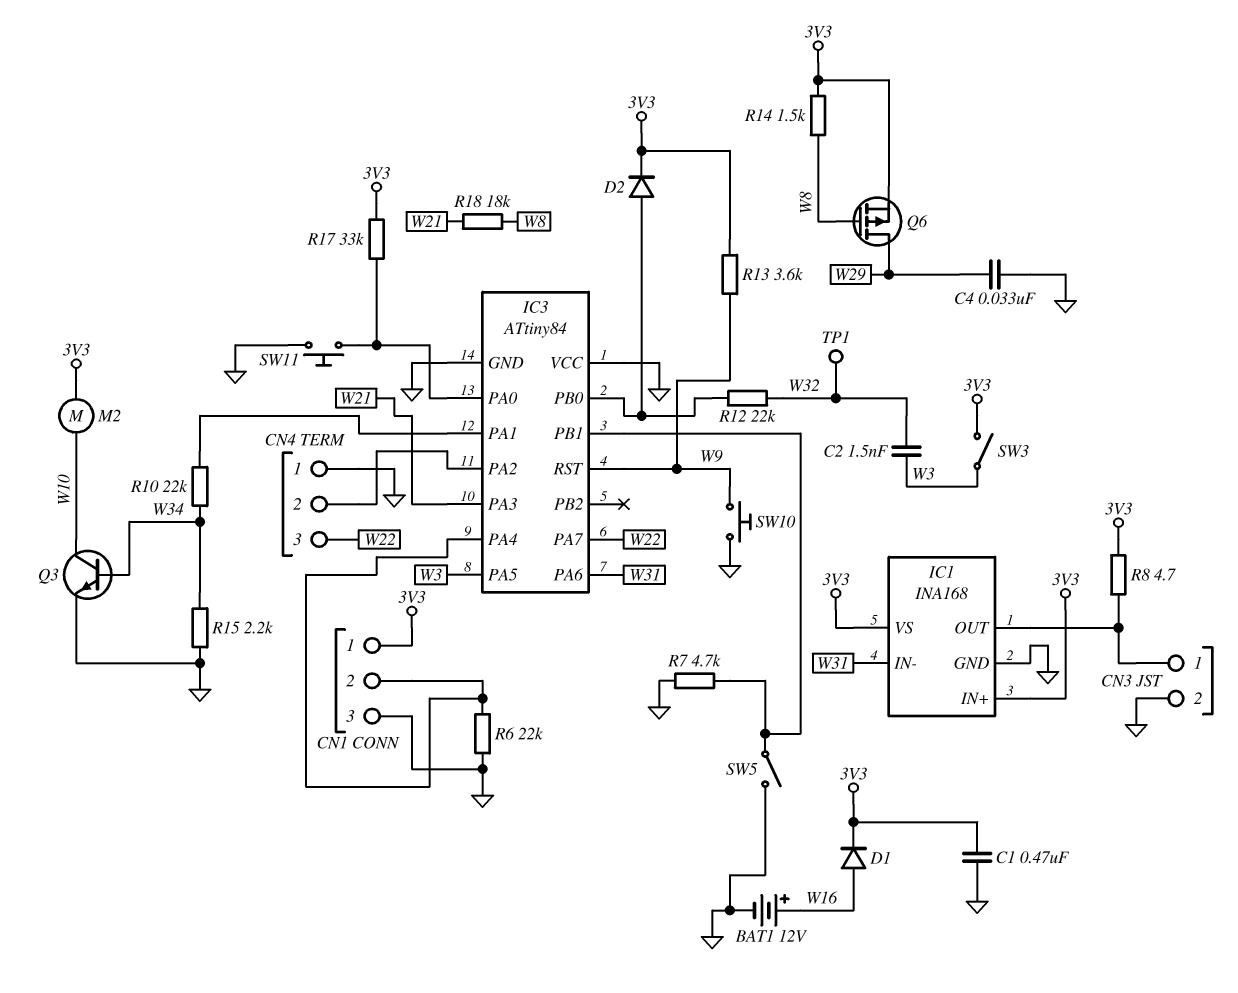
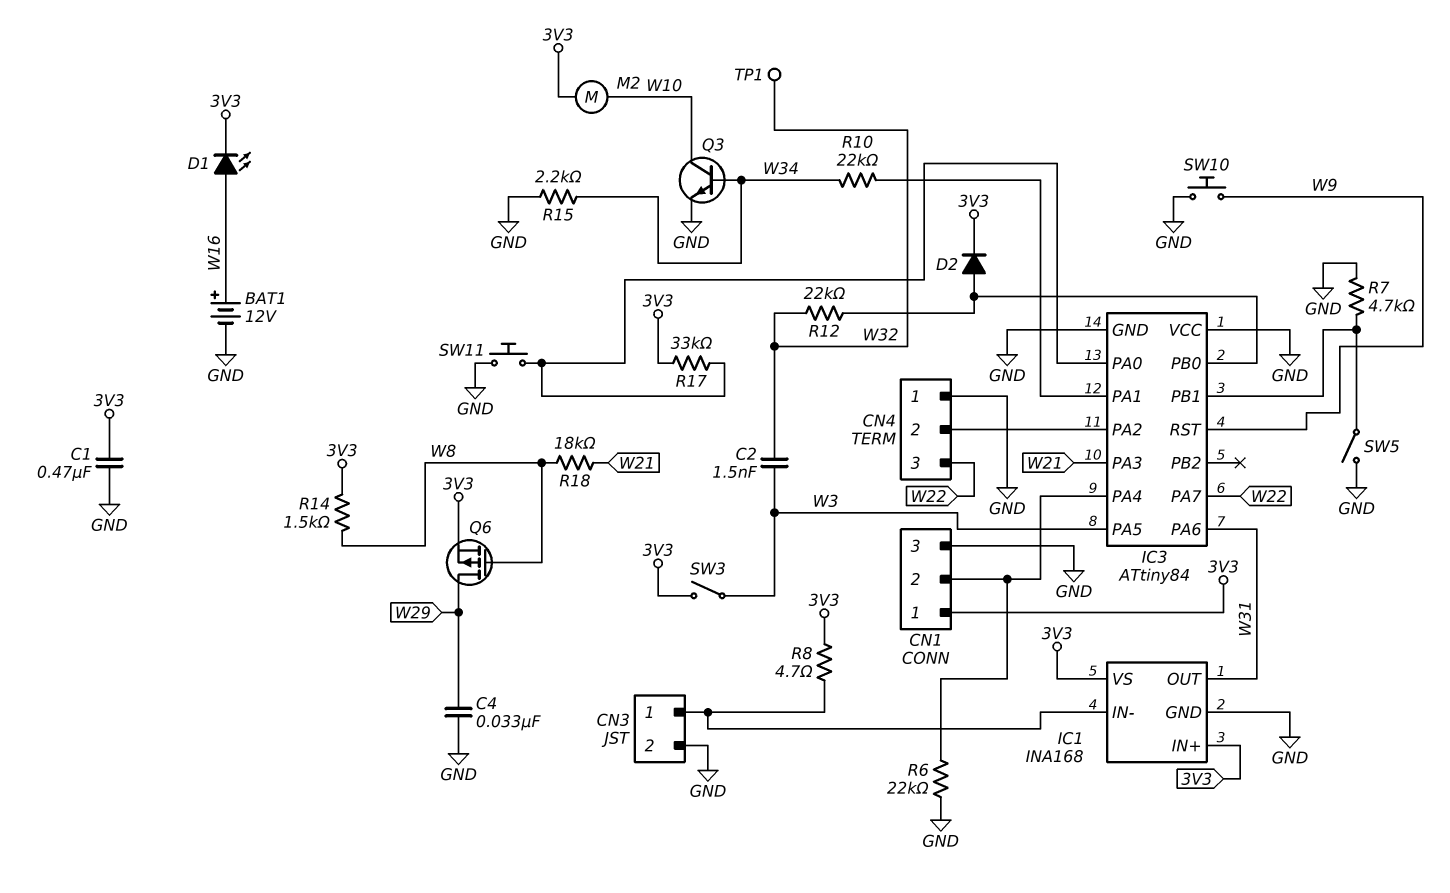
D1: diode (A W16, K 3V3) -> LED (A W16, K 3V3)
IC1 pin IN-: W31 -> CN3/1
IC1 pin OUT: CN3/1 -> W31
R13: 3.6k (3V3, W9) -> none

